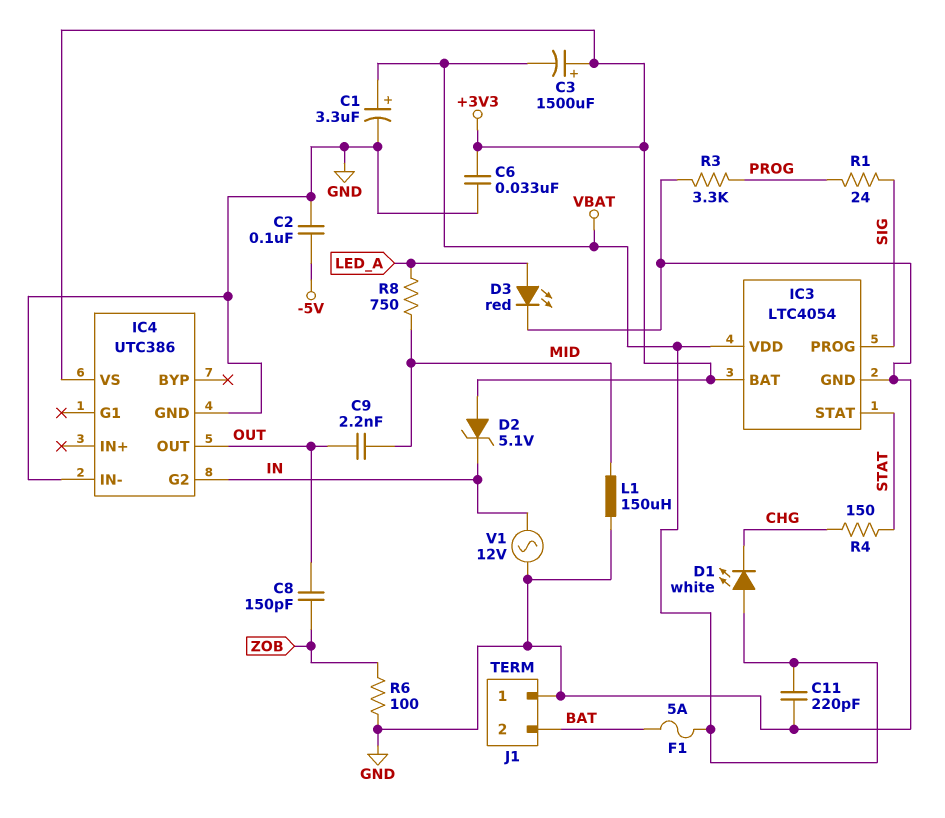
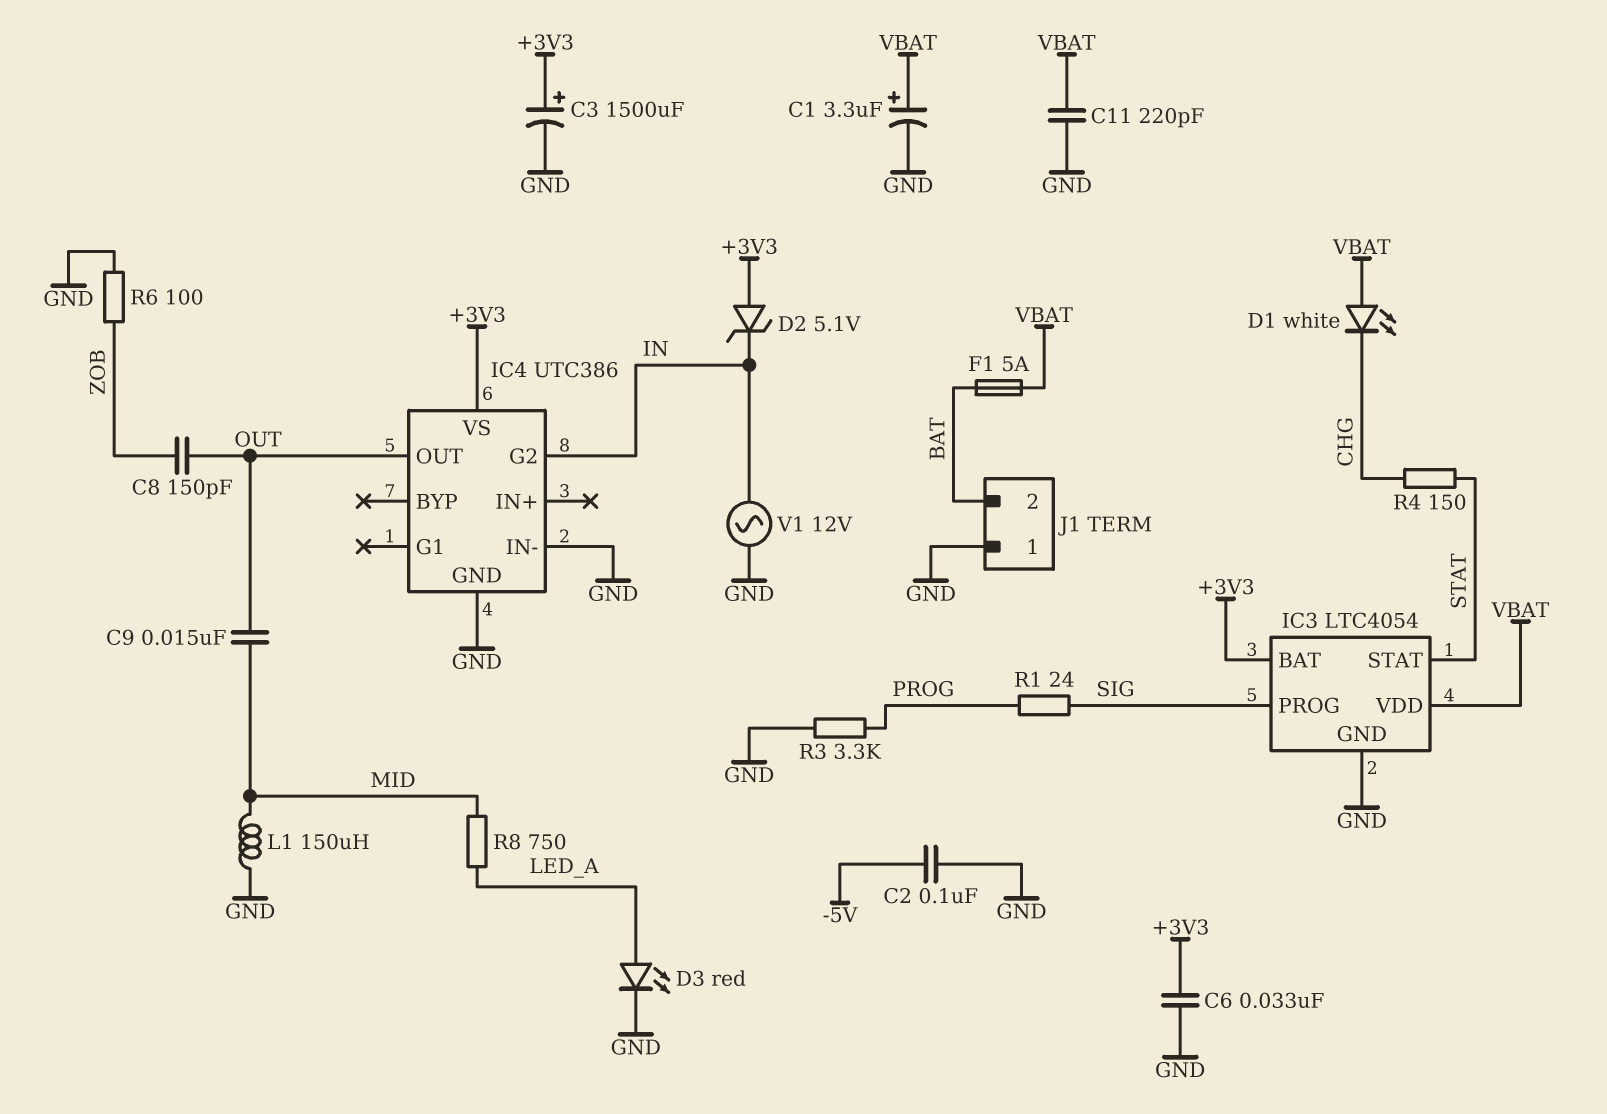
C3: 1500uF (plus +3V3, minus VBAT) -> 1500uF (plus +3V3, minus GND)
C9: 2.2nF (MID, OUT) -> 15nF (MID, OUT)

